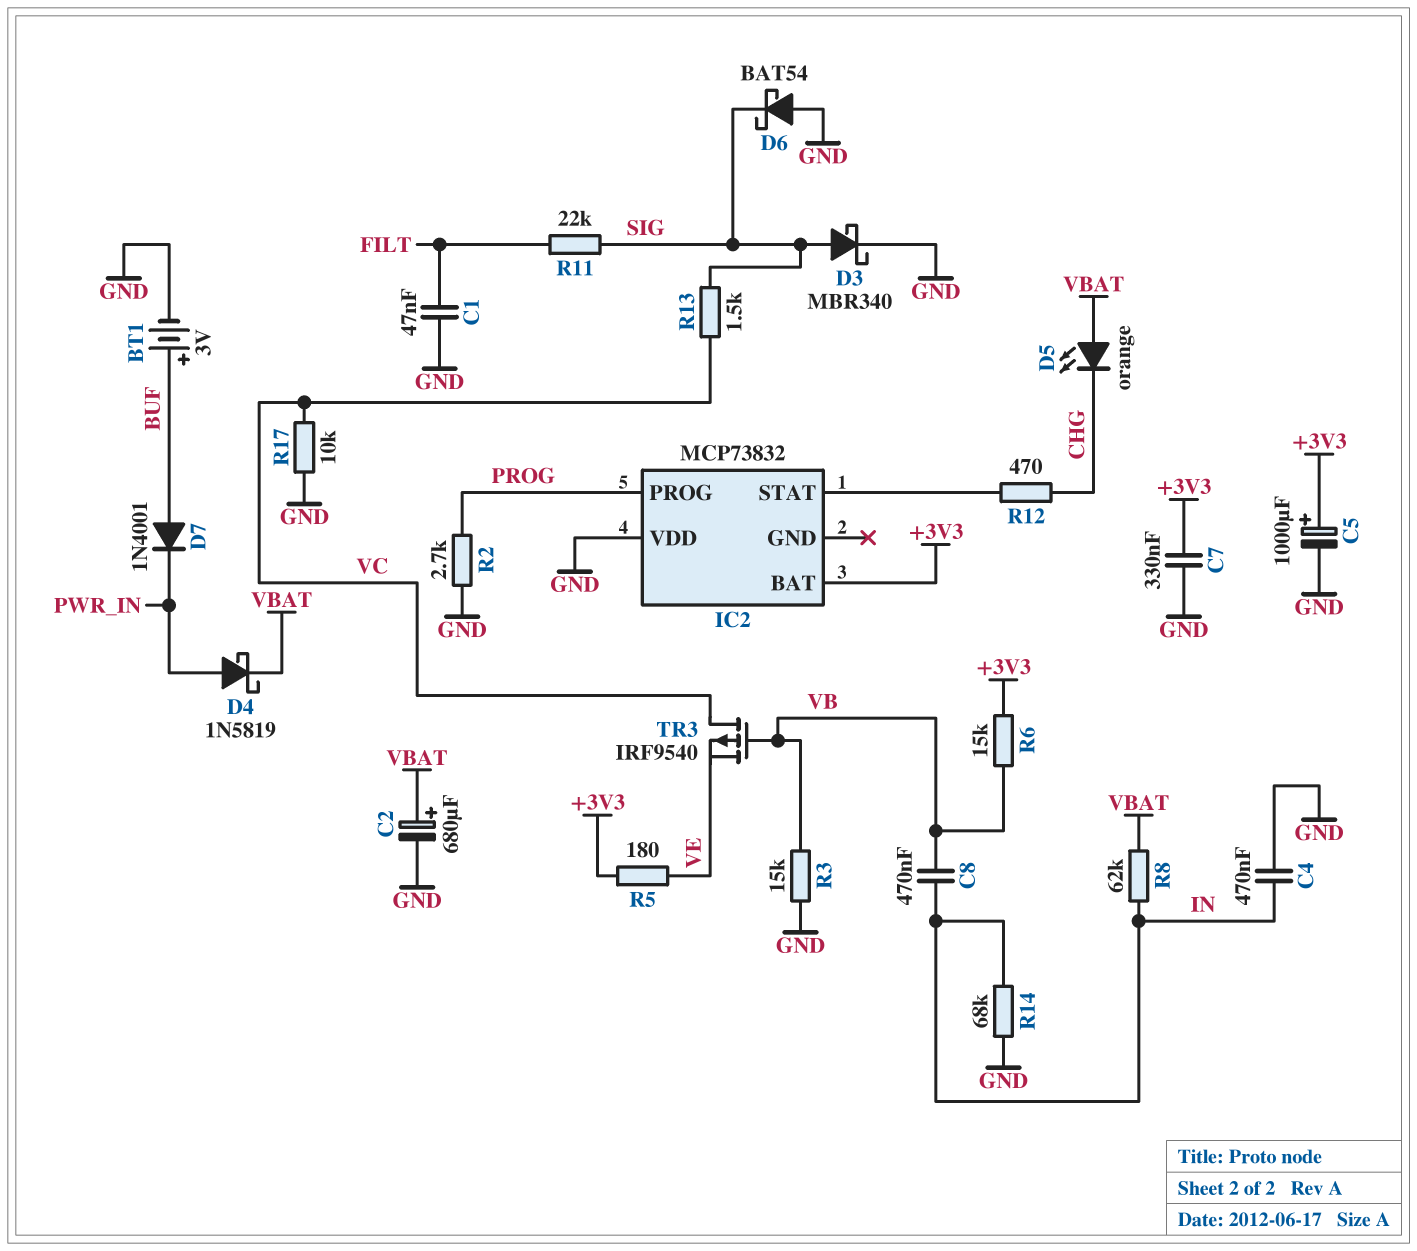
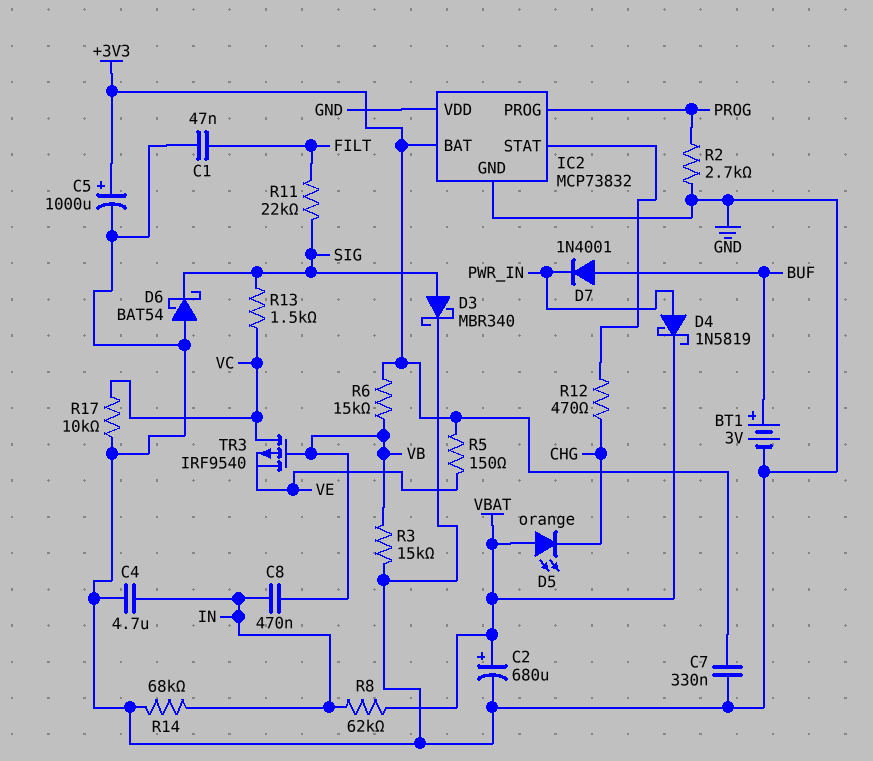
C4: 470nF (GND, IN) -> 4.7uF (GND, IN)
IC2 pin GND: none -> GND
R5: 180 (+3V3, VE) -> 150 (+3V3, VE)

